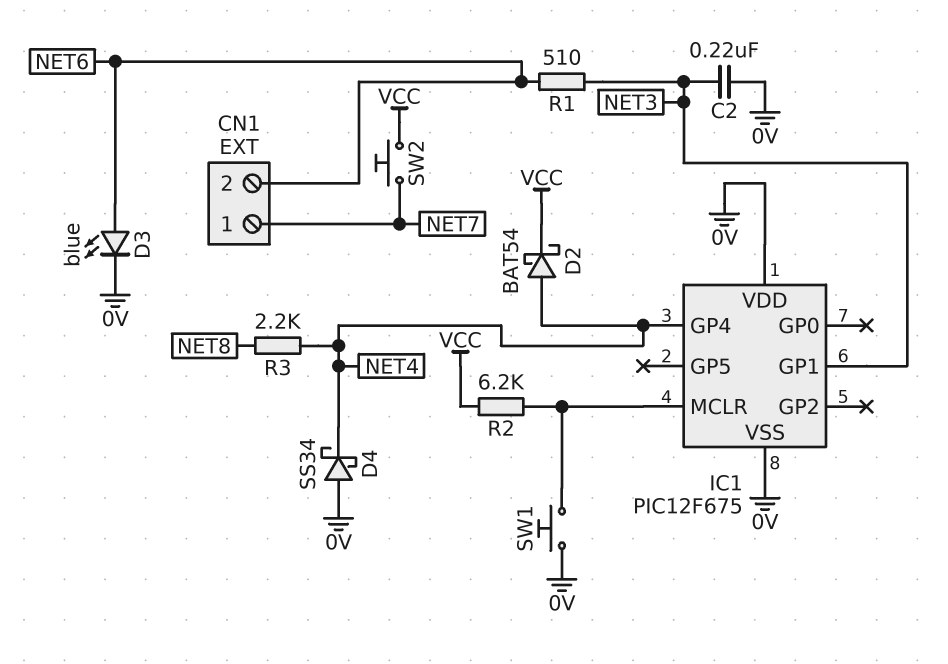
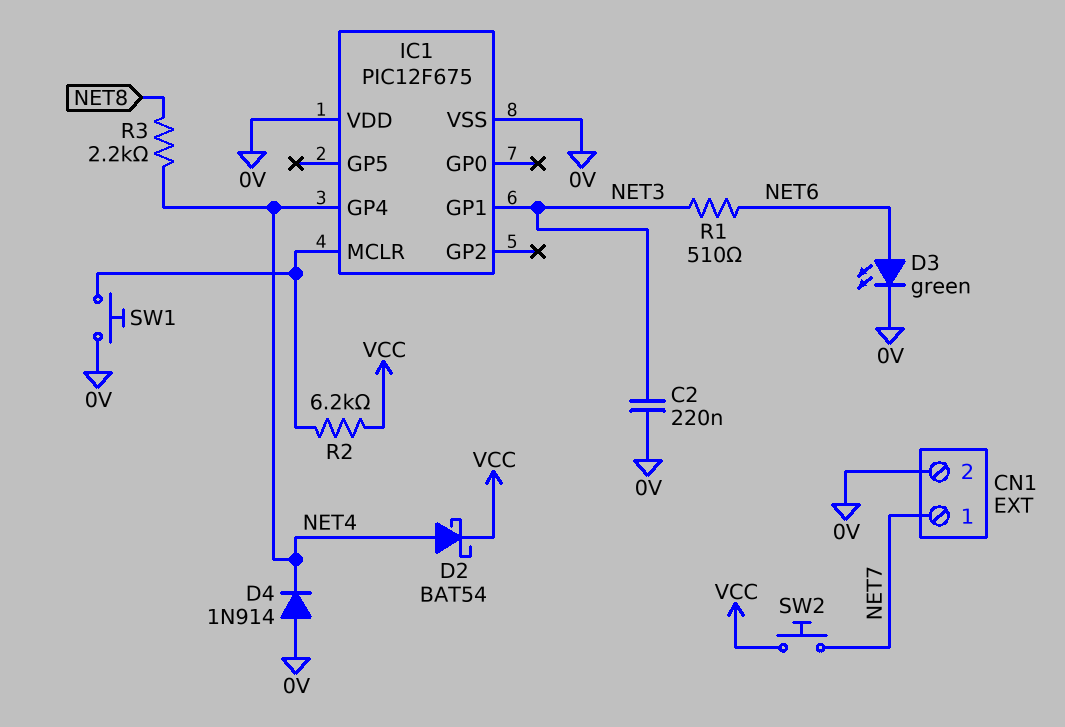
CN1 pin 2: NET6 -> 0V
D3: LED blue (A NET6, K 0V) -> LED green (A NET6, K 0V)
D4: schottky SS34 (A 0V, K NET4) -> diode 1N914 (A 0V, K NET4)

